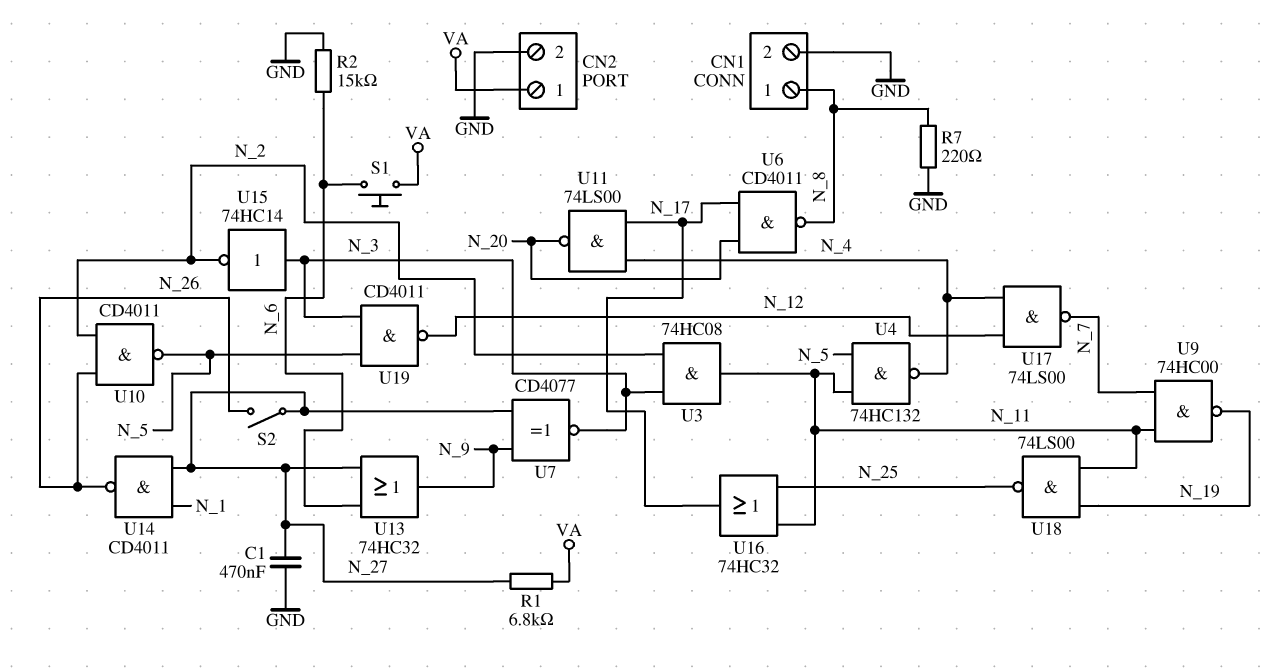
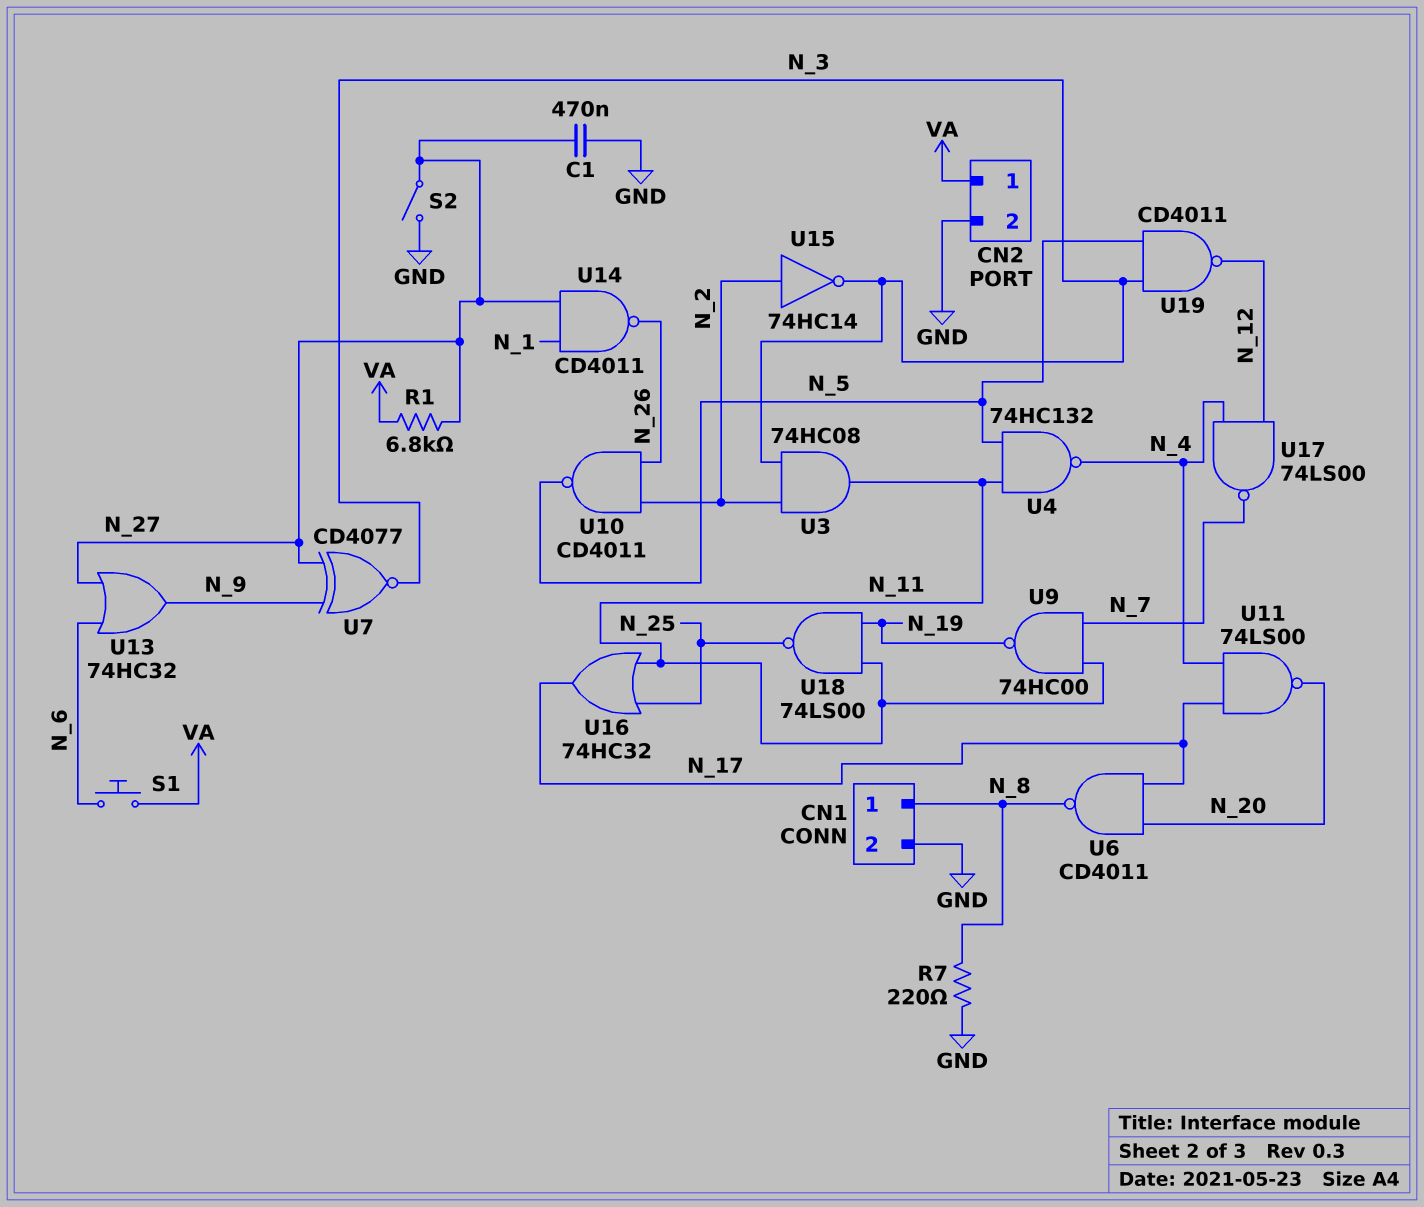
R2: 15k (GND, N_6) -> none
S2: switch (N_26, N_27) -> switch (GND, N_27)
U15: NOT 74HC14 (in N_3, out N_2) -> NOT 74HC14 (in N_2, out N_3)

